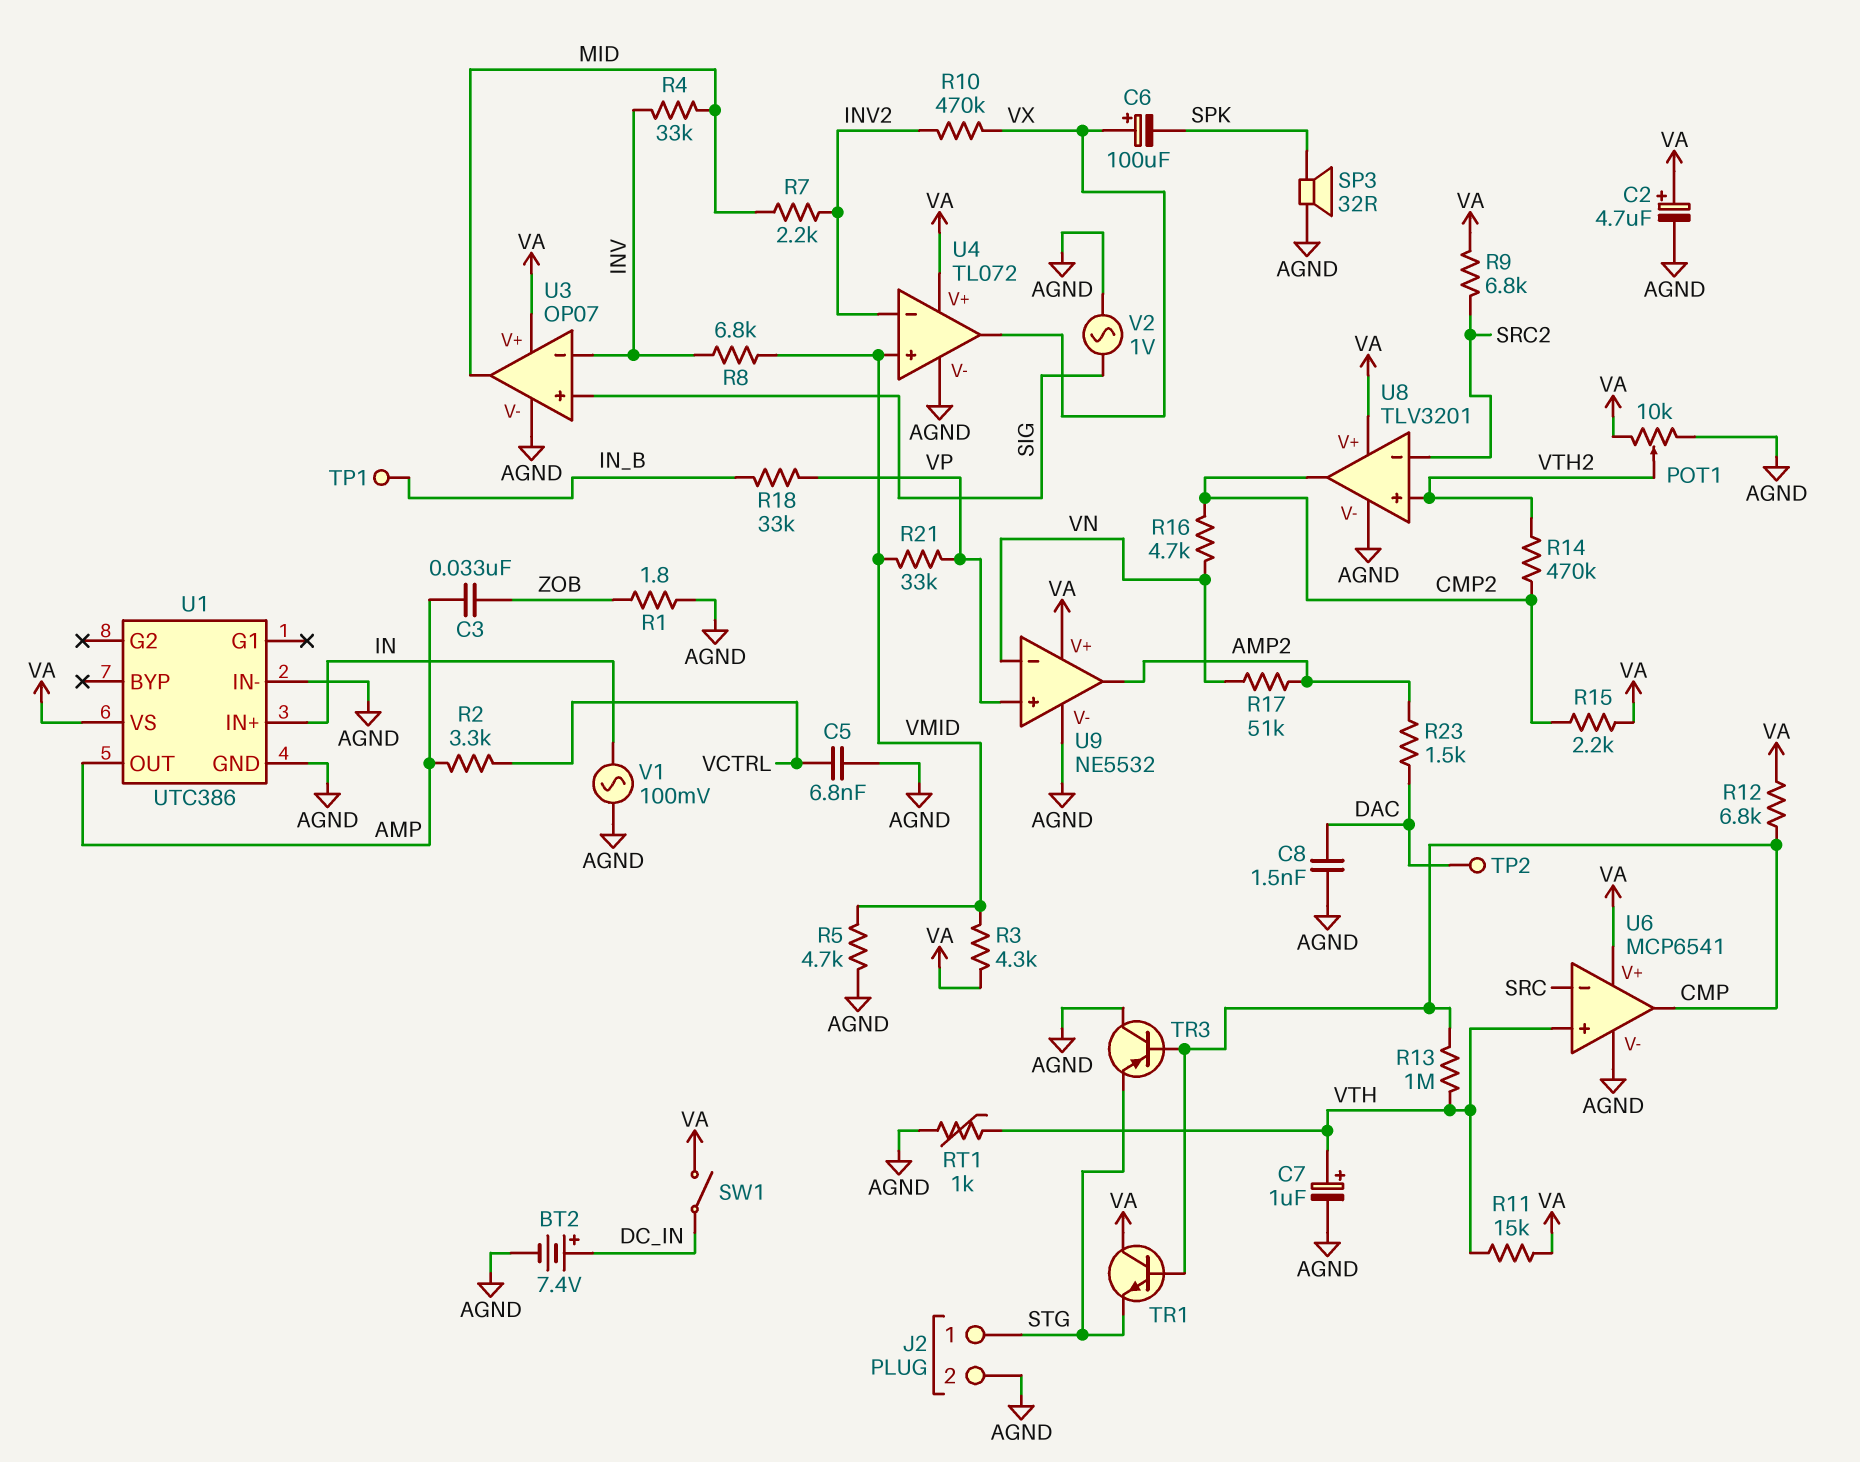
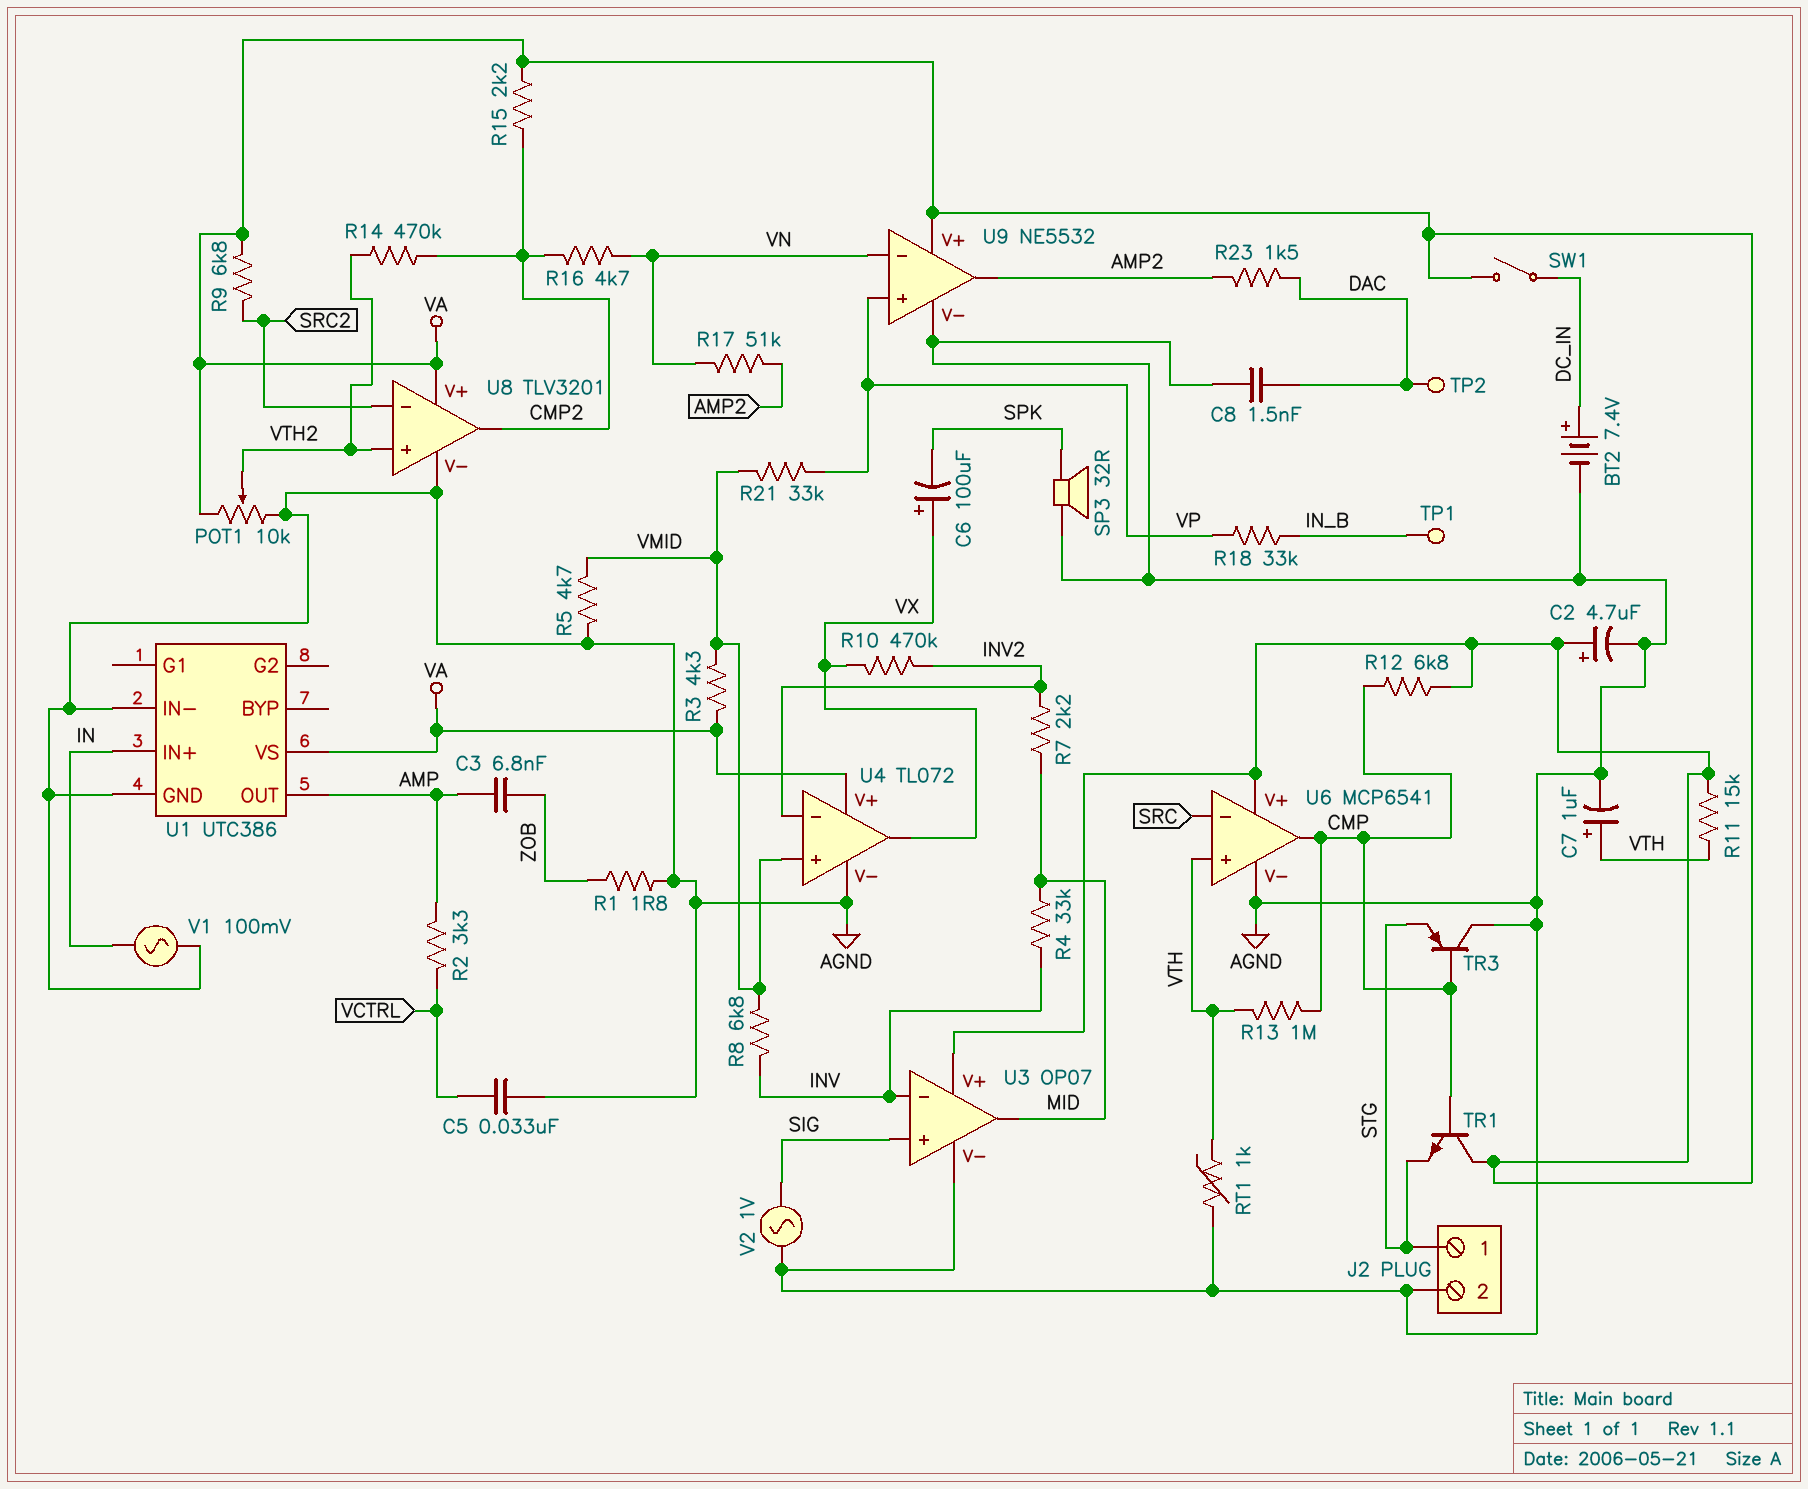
C3: 33nF (AMP, ZOB) -> 6.8nF (AMP, ZOB)
C5: 6.8nF (AGND, VCTRL) -> 33nF (AGND, VCTRL)

